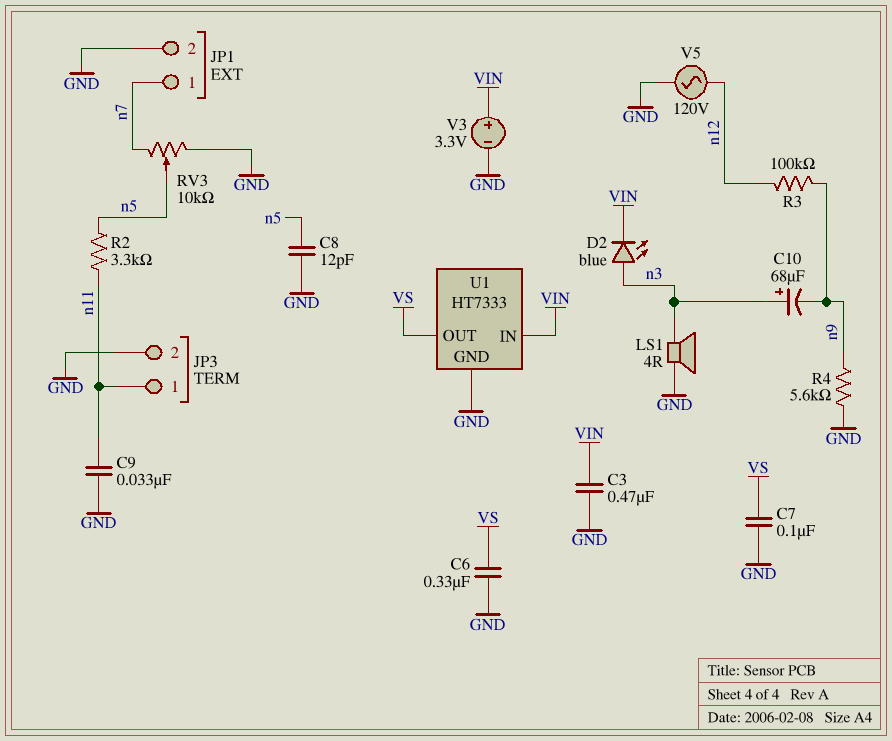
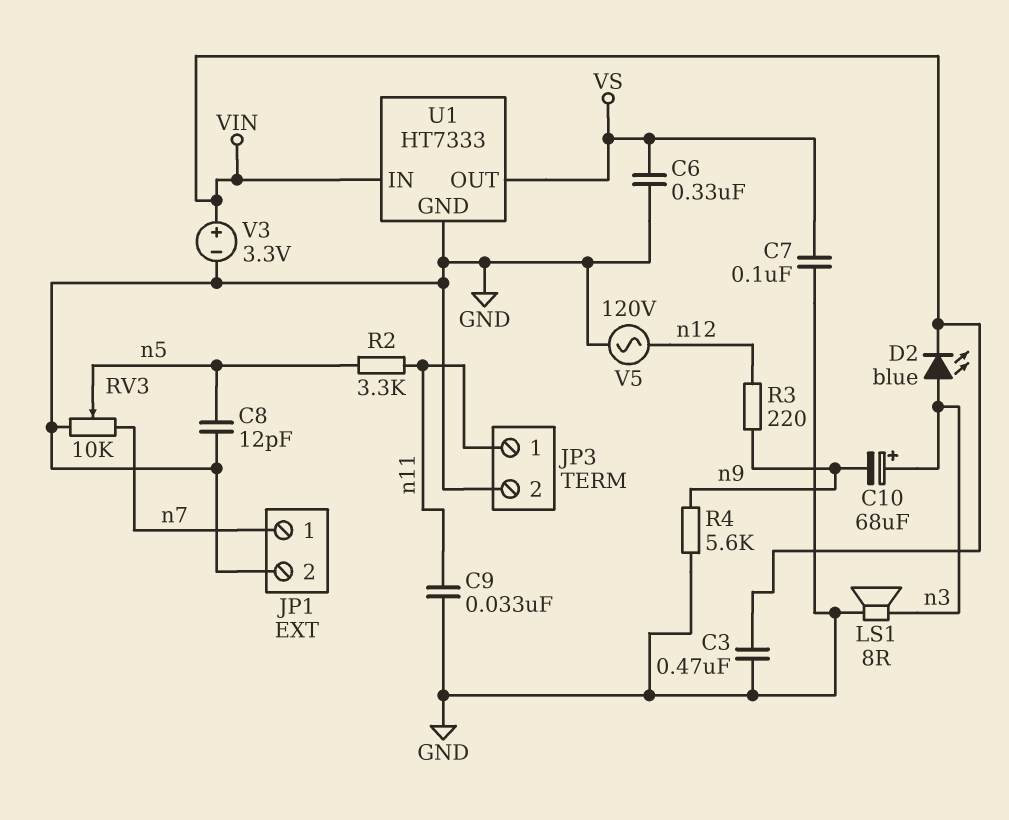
LS1: speaker 4R (GND, n3) -> speaker 8R (GND, n3)
R3: 100k (n9, n12) -> 220 (n9, n12)

